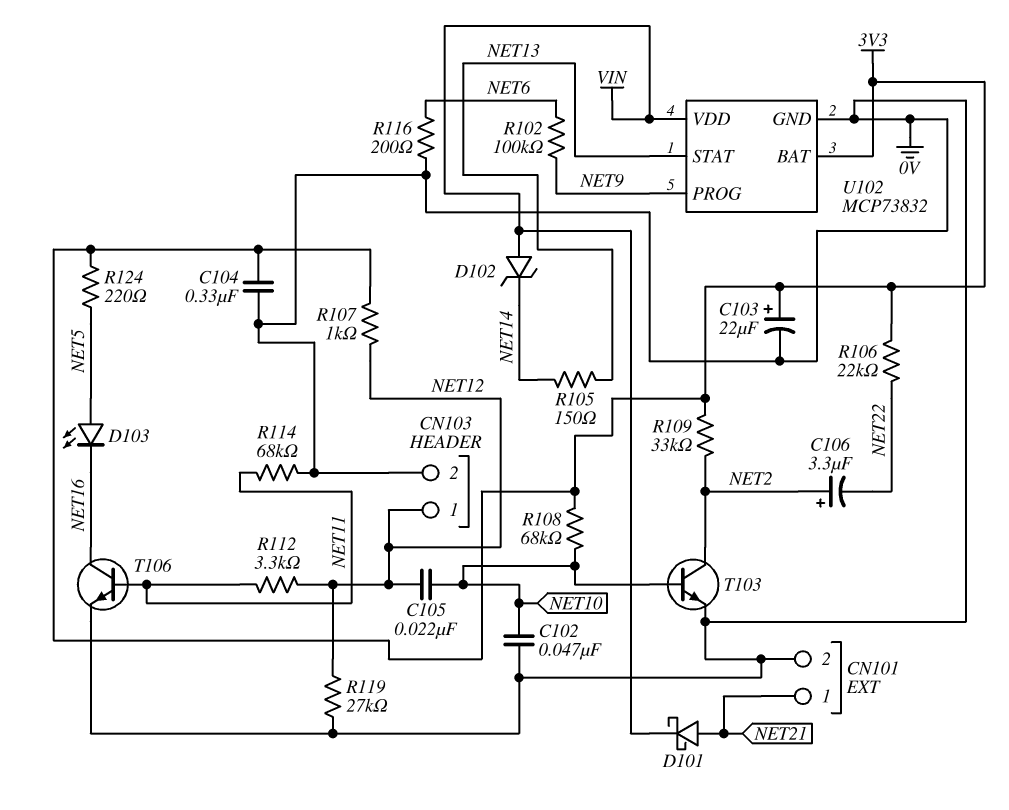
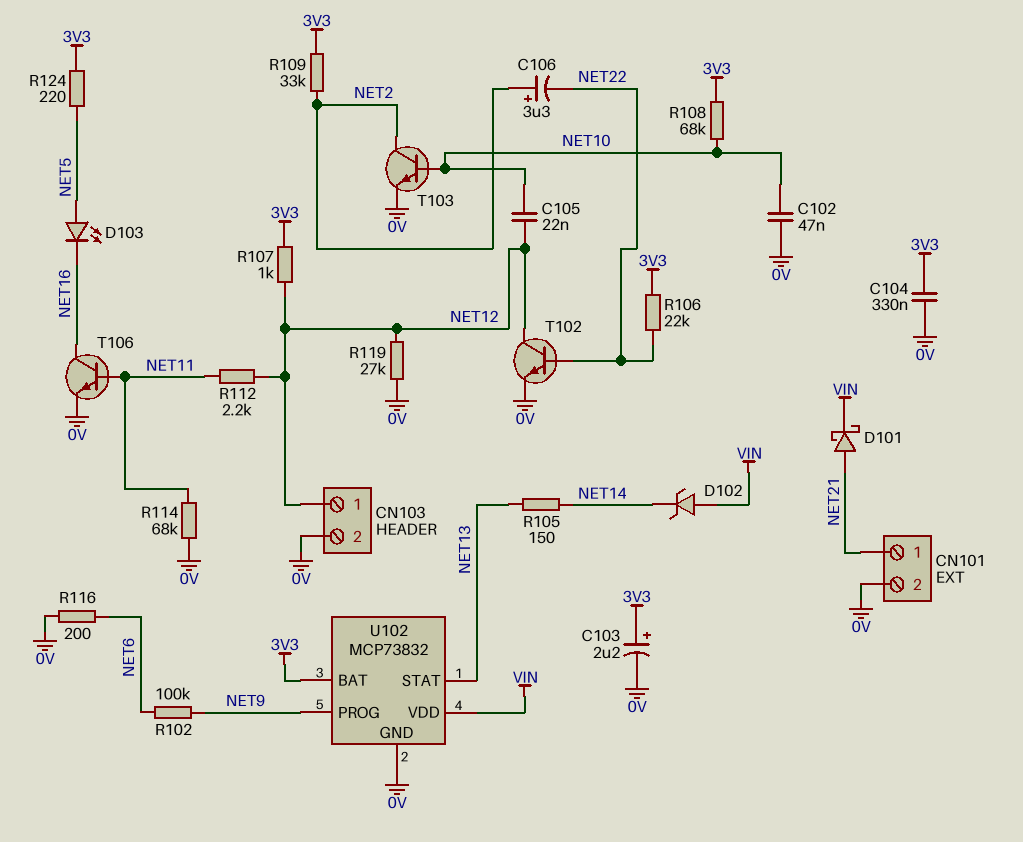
C103: 22uF (plus 3V3, minus 0V) -> 2.2uF (plus 3V3, minus 0V)
R112: 3.3k (NET11, NET12) -> 2.2k (NET11, NET12)
T102: none -> NPN (B NET22, C NET12, E 0V)

